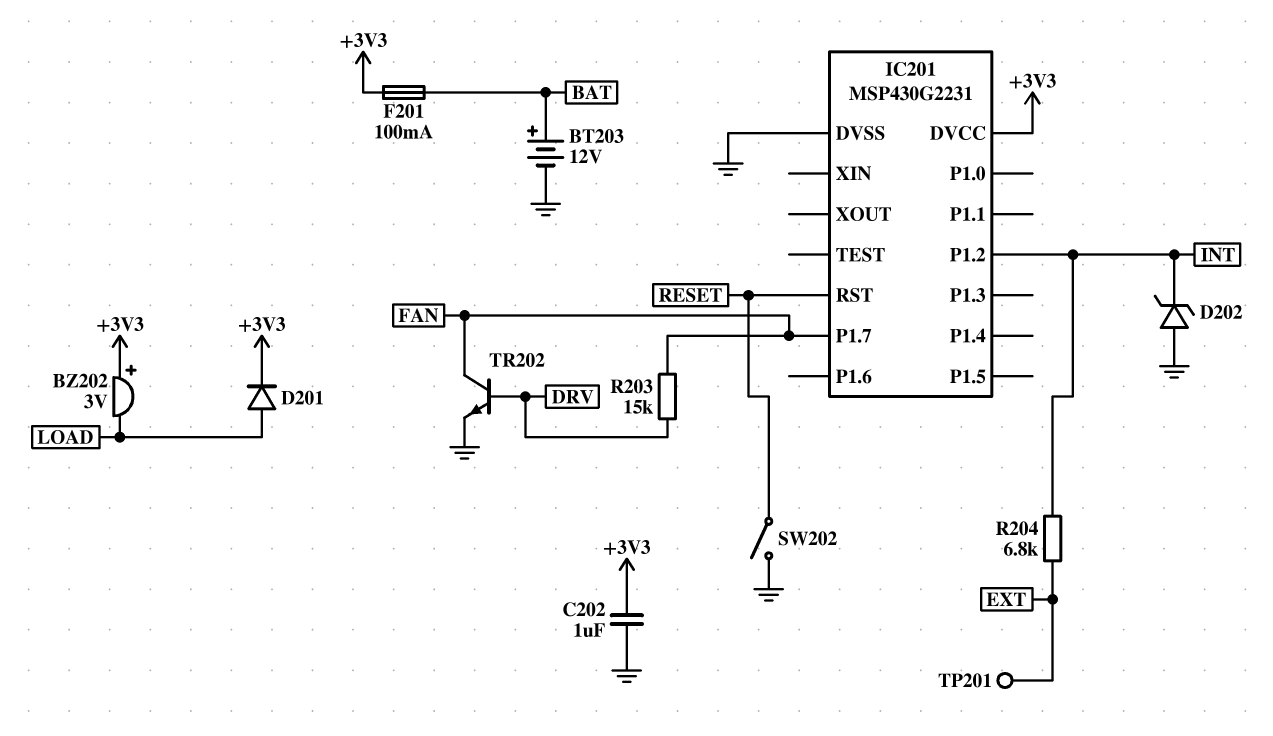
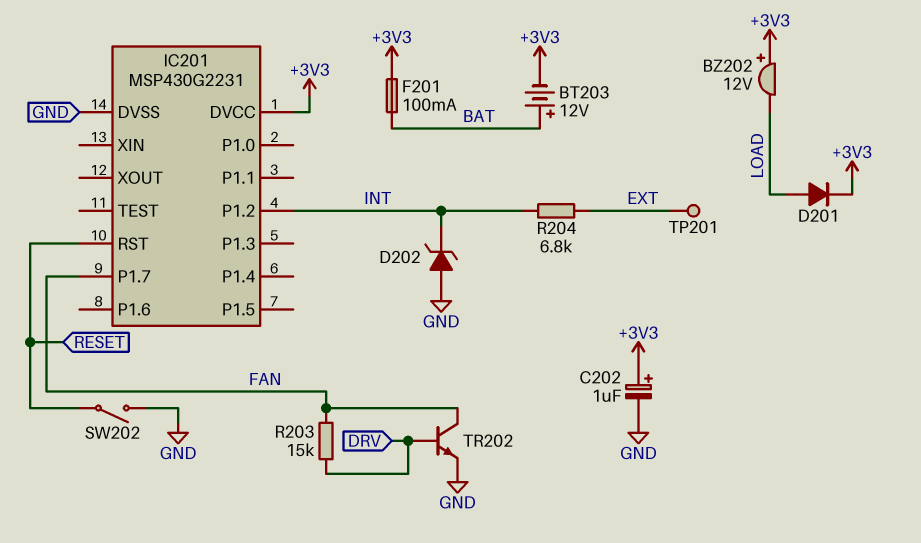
BT203: 12V (plus BAT, minus GND) -> 12V (plus BAT, minus +3V3)
BZ202: buzzer 3V (plus +3V3, minus LOAD) -> buzzer 12V (plus +3V3, minus LOAD)
C202: 1uF (+3V3, GND) -> 1uF (plus +3V3, minus GND)

